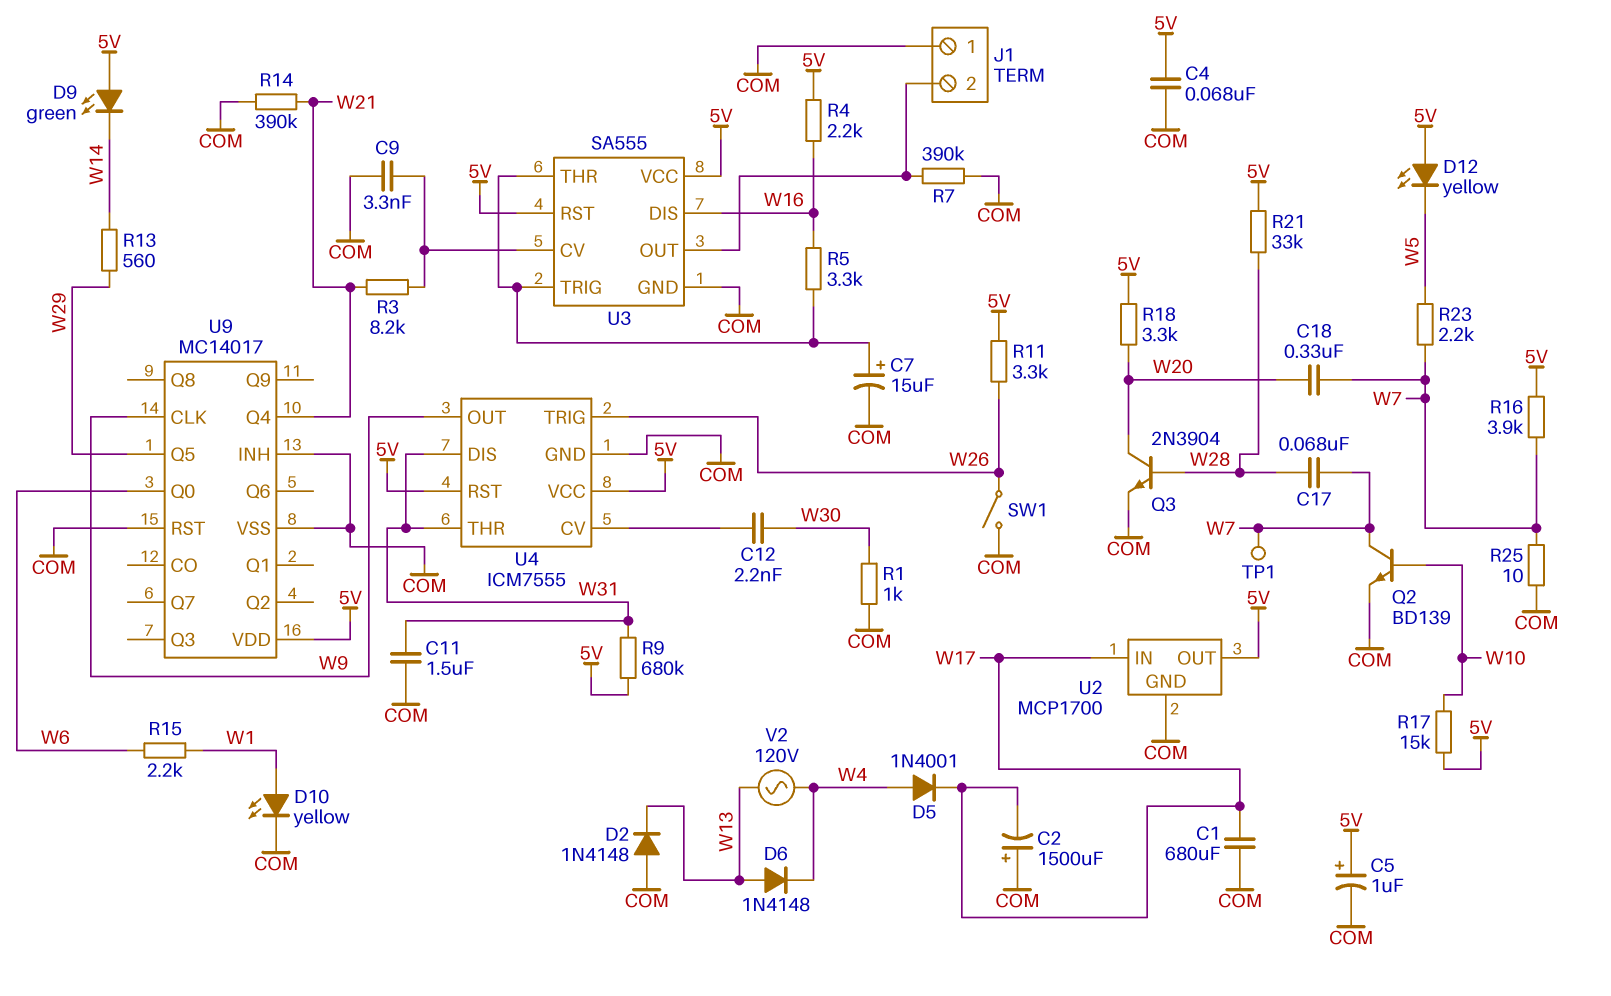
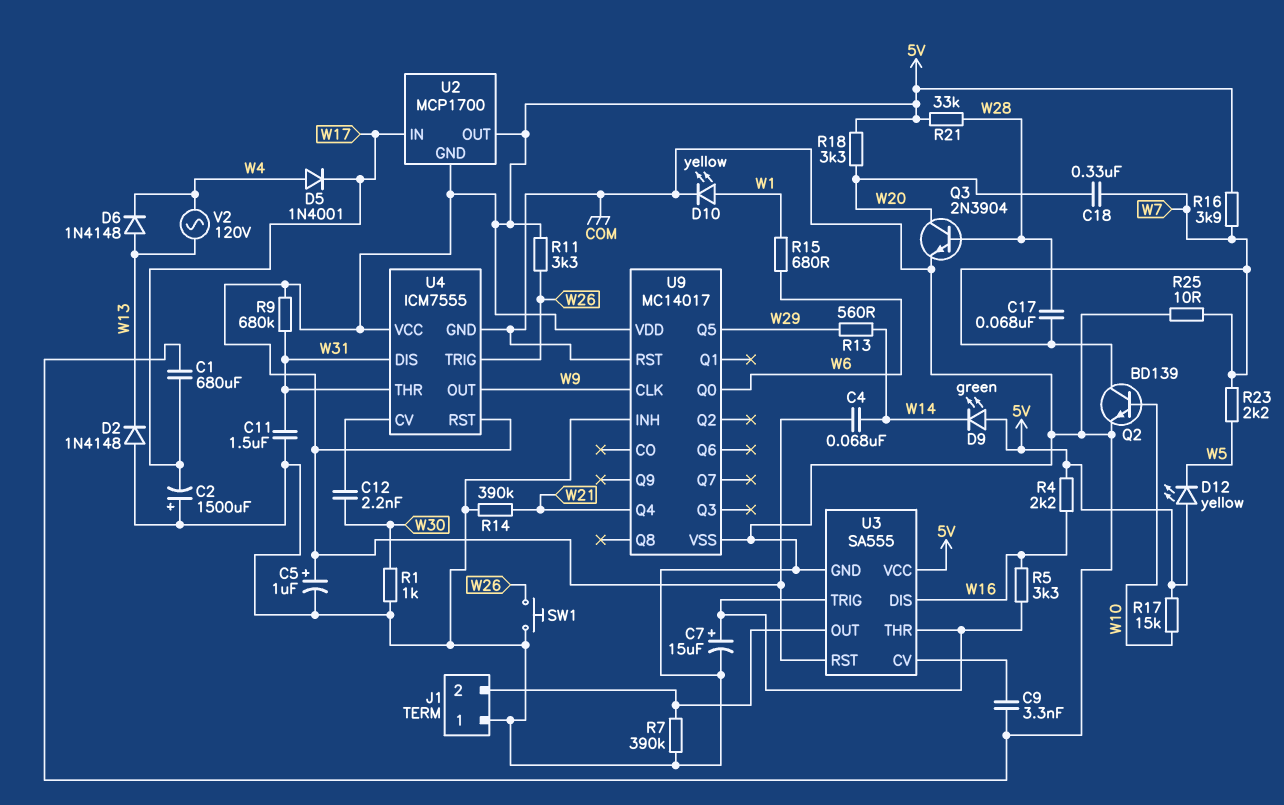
C4: 68nF (5V, COM) -> 68nF (5V, W14)
R3: 8.2k (U3/CV, W21) -> none
R15: 2.2k (W1, W6) -> 680 (W1, W6)
SW1: switch (COM, W26) -> button (COM, W26)
TP1: test point (W7) -> none
U2 pin GND: COM -> 5V

